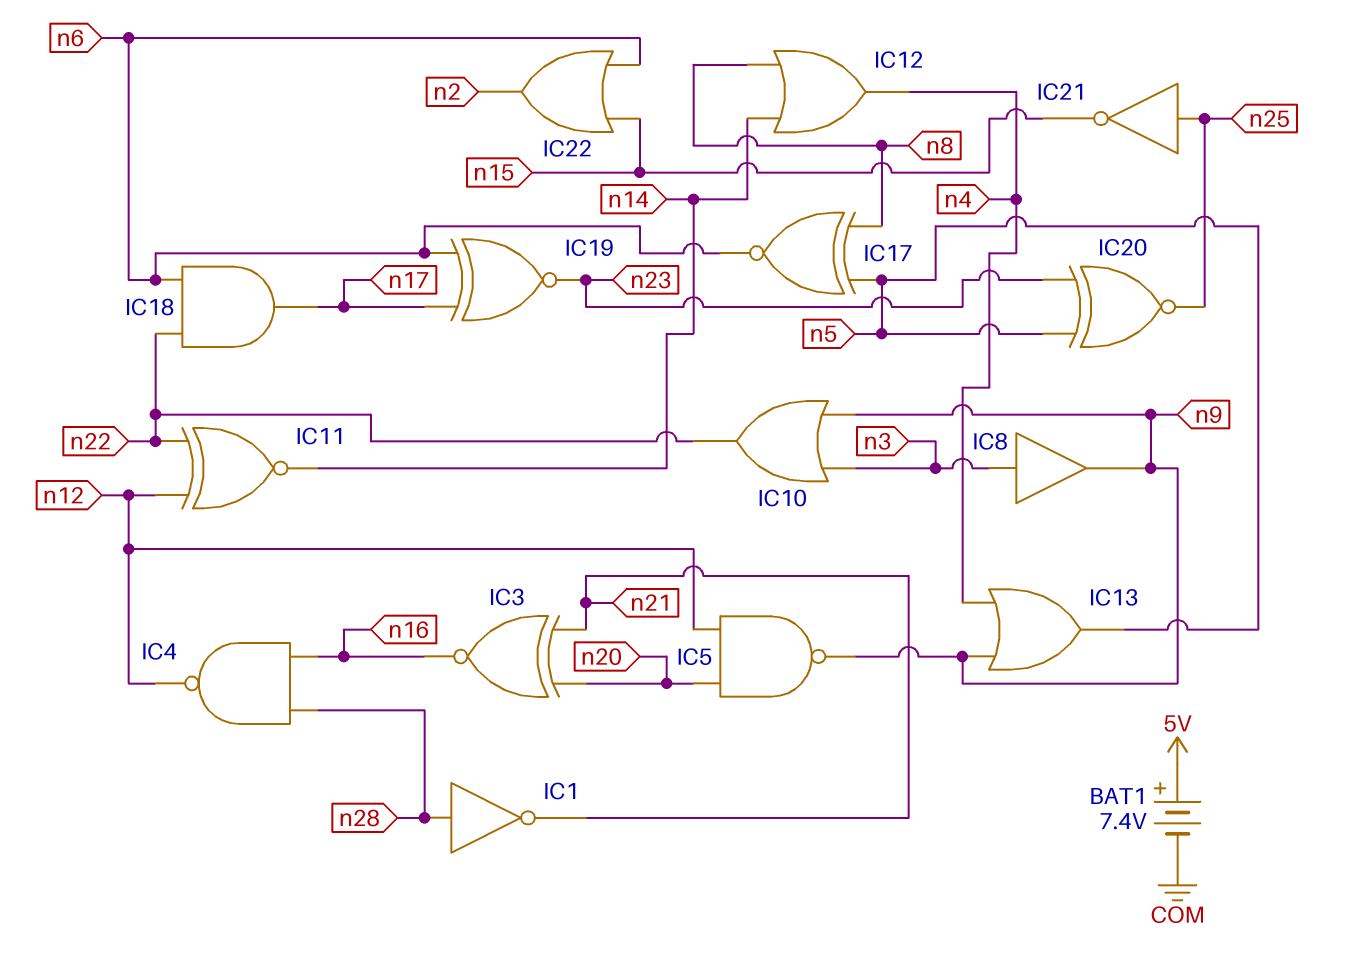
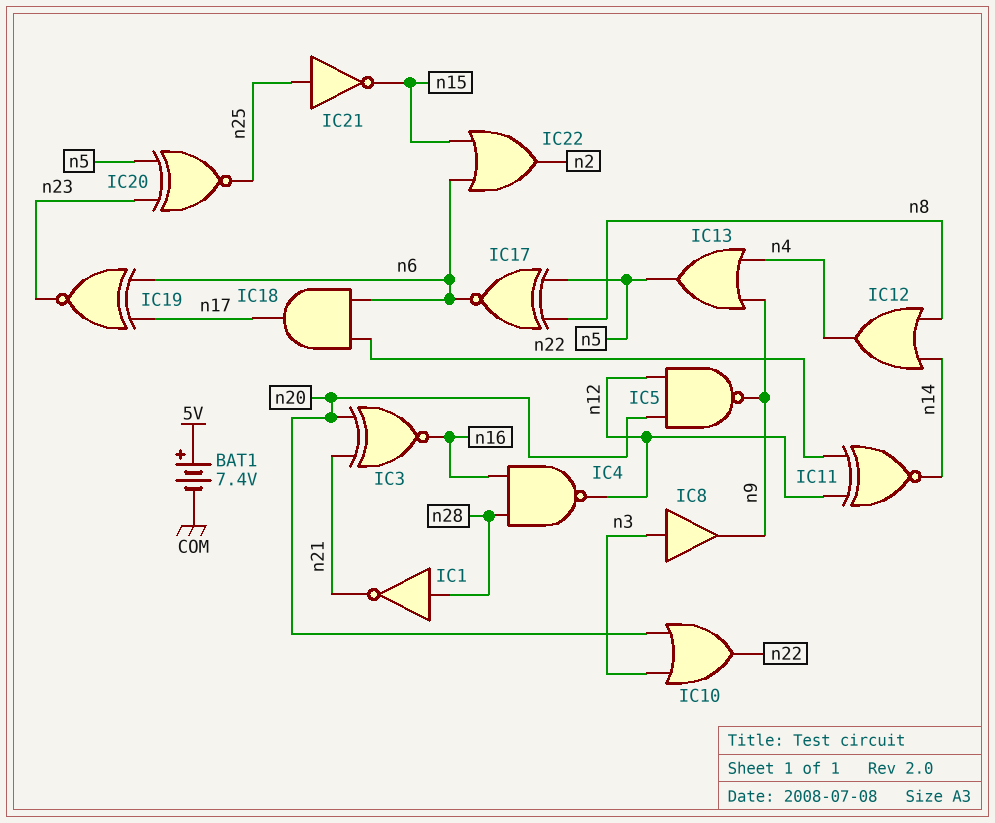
IC10: OR (in n3, in n9, out n22) -> OR (in n3, in n20, out n22)

